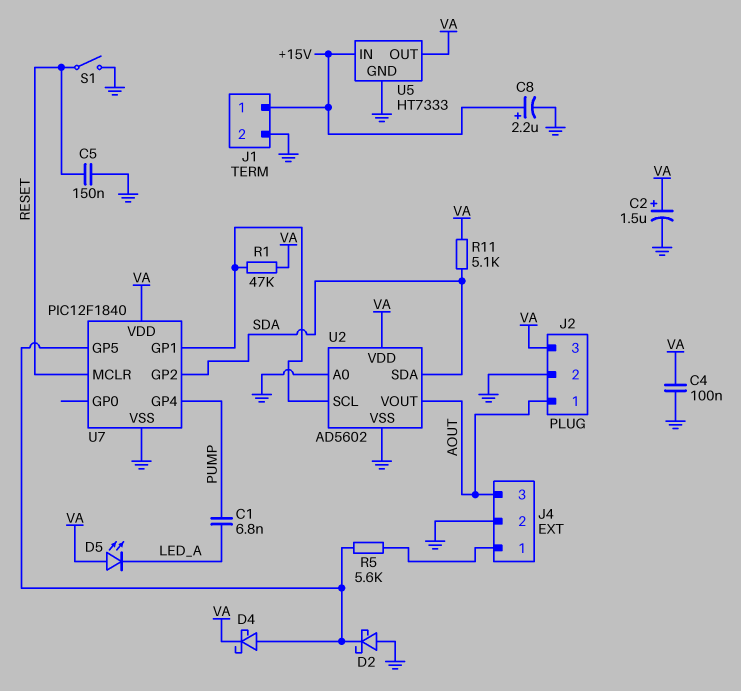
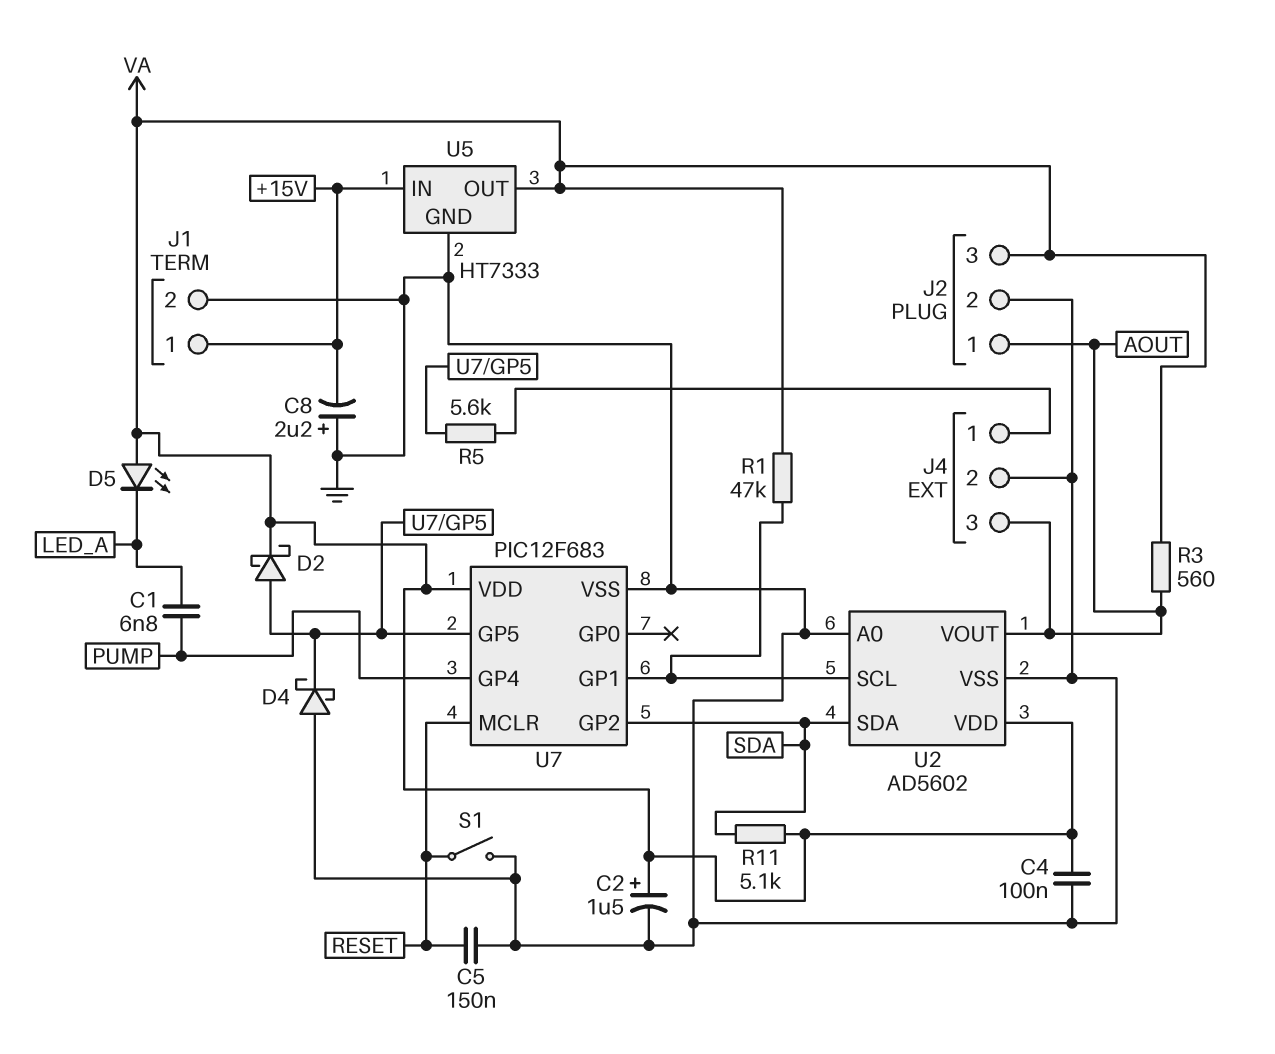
C8: 2.2uF (plus +15V, minus GND) -> 2.2uF (plus GND, minus +15V)
D2: schottky (A GND, K U7/GP5) -> schottky (A U7/GP5, K VA)
D4: schottky (A U7/GP5, K VA) -> schottky (A GND, K U7/GP5)
R3: none -> 560 (AOUT, VA)
U7: PIC12F1840 -> PIC12F683

